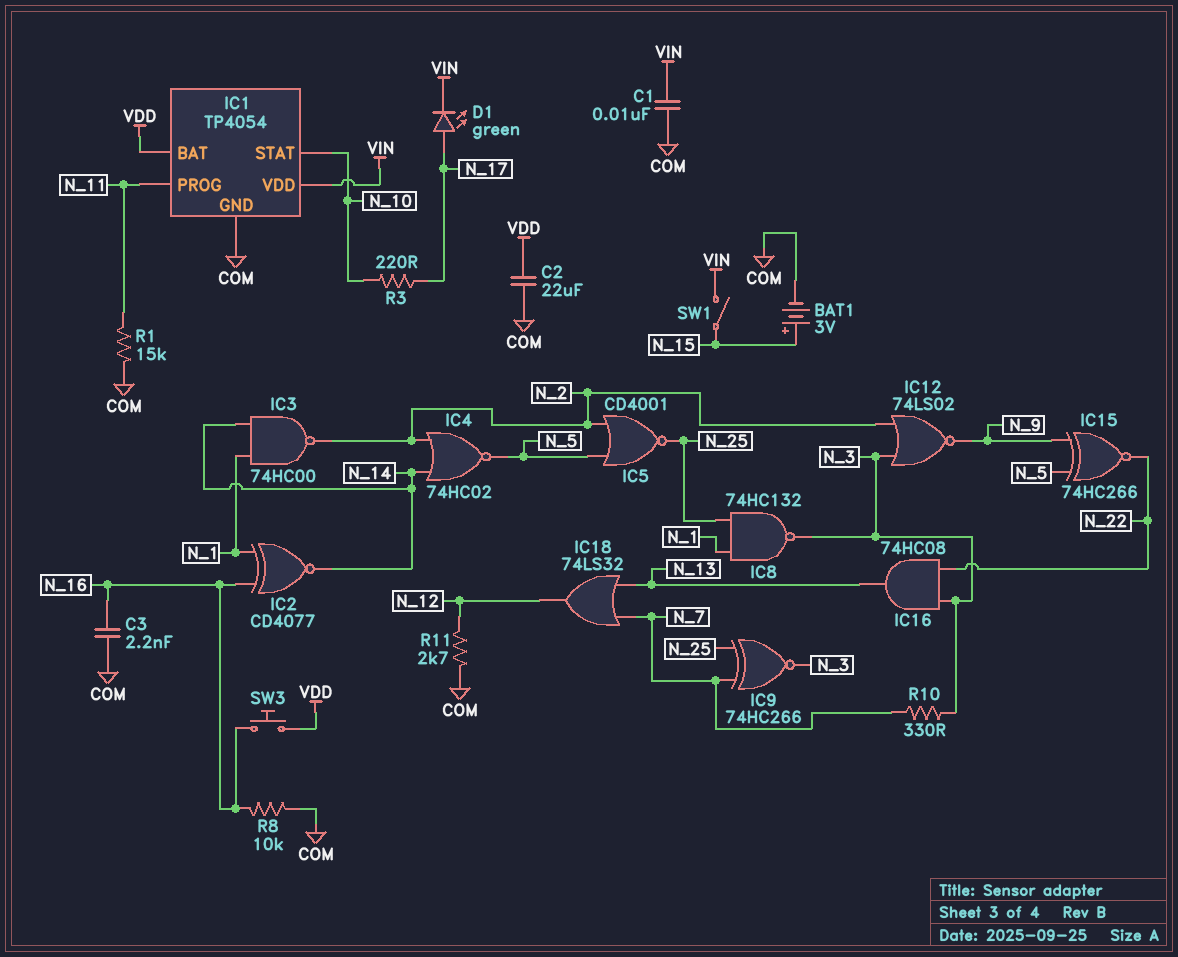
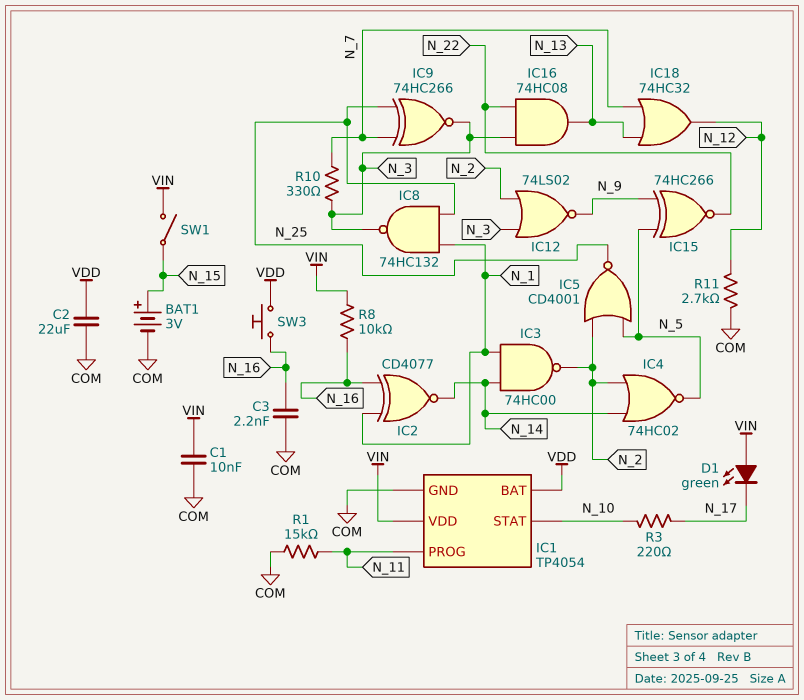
D1: LED green (A N_17, K VIN) -> LED green (A VIN, K N_17)
IC18: OR 74LS32 (in N_7, in N_13, out N_12) -> OR 74HC32 (in N_7, in N_13, out N_12)
R8: 10k (COM, N_16) -> 10k (N_16, VIN)

